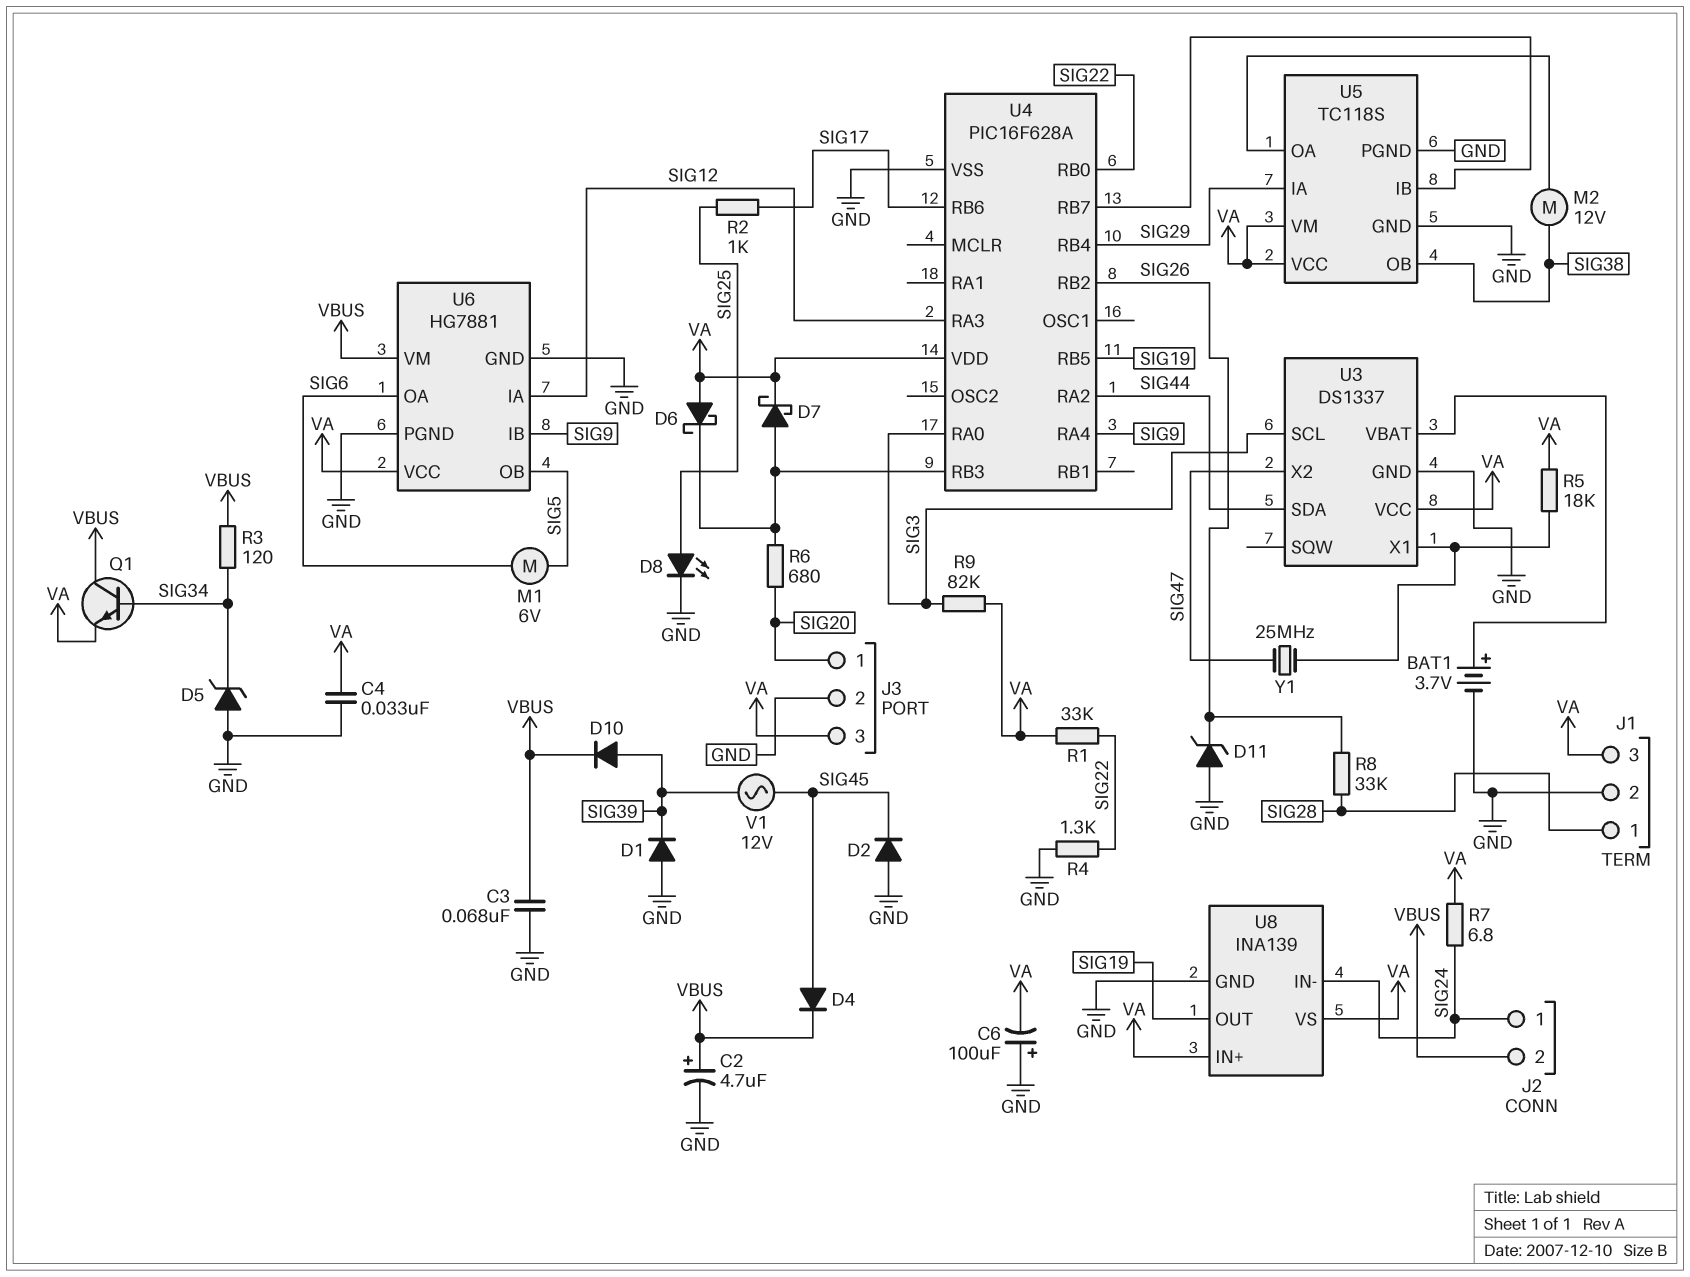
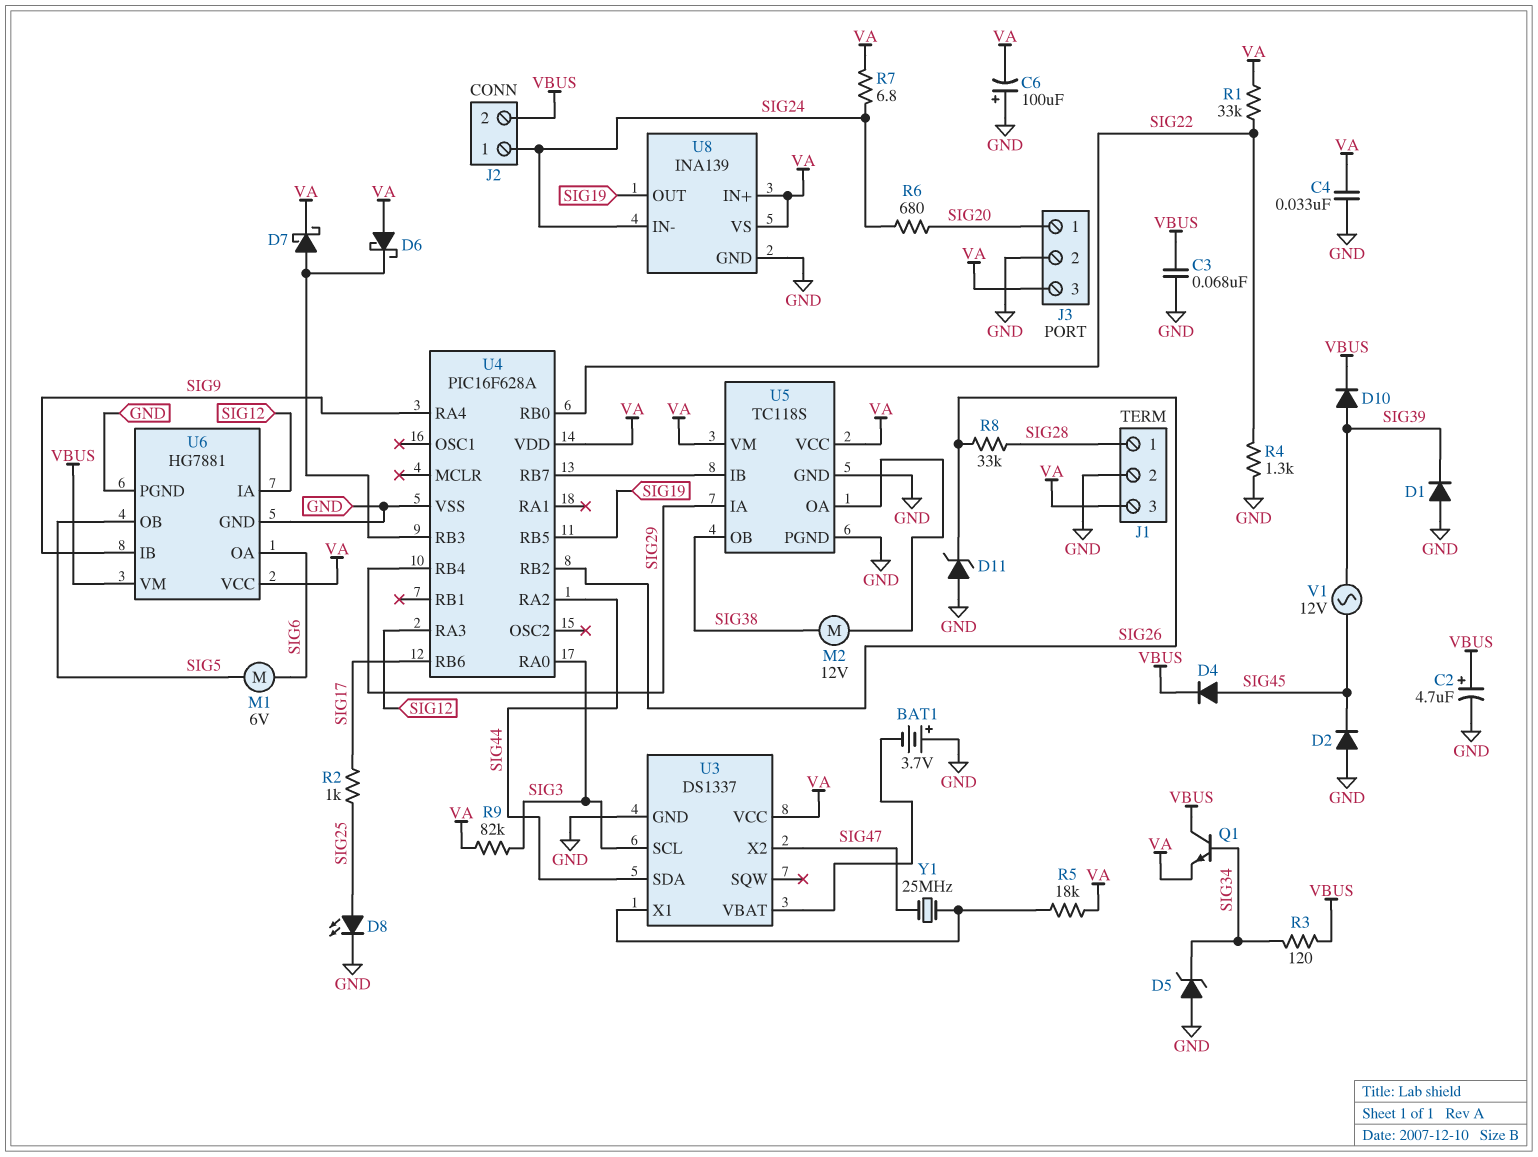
BAT1: 3.7V (plus U3/VBAT, minus GND) -> 3.7V (plus GND, minus U3/VBAT)
R6: 680 (SIG20, U4/RB3) -> 680 (SIG20, SIG24)

